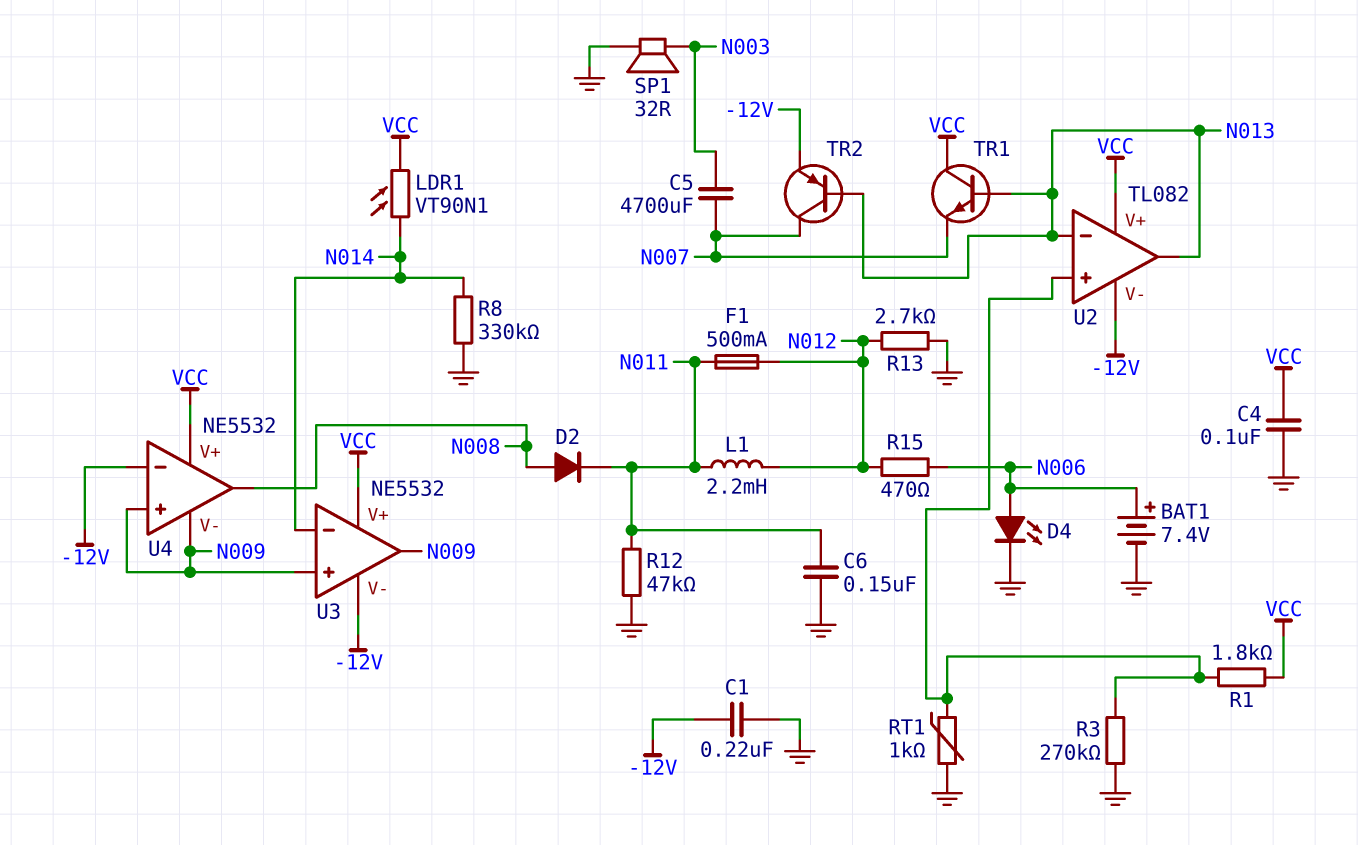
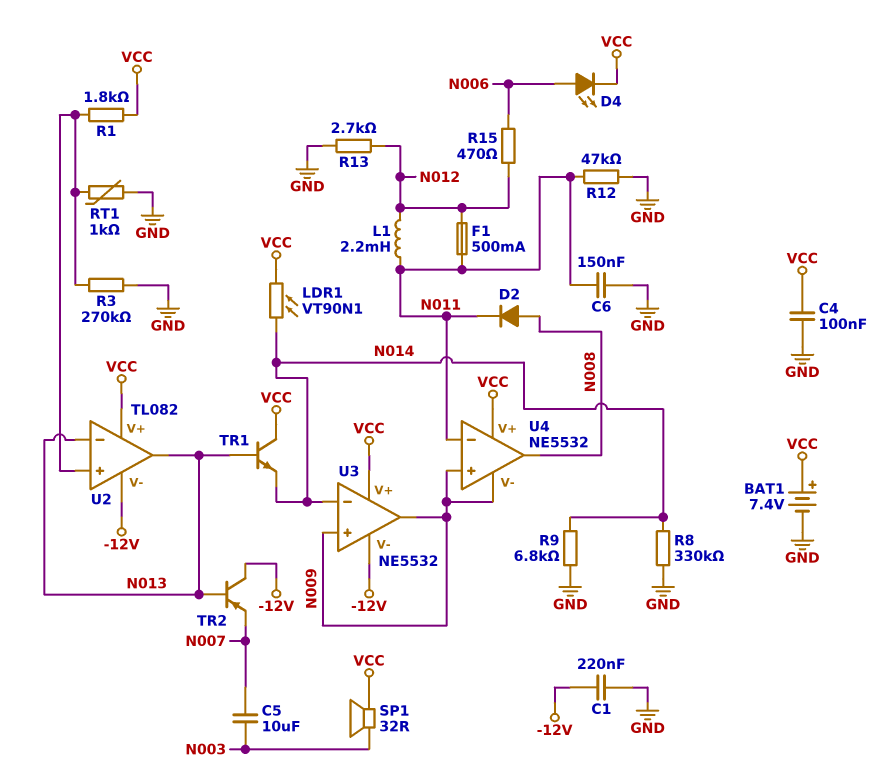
BAT1: 7.4V (plus N006, minus GND) -> 7.4V (plus VCC, minus GND)
C5: 4700uF (N003, N007) -> 10uF (N003, N007)
D4: LED (A N006, K GND) -> LED (A N006, K VCC)
R9: none -> 6.8k (GND, N014)
SP1: speaker 32R (GND, N003) -> speaker 32R (N003, VCC)
TR1: NPN (B N013, C VCC, E N007) -> NPN (B N013, C VCC, E N014)
TR2: PNP (B N013, C N007, E -12V) -> PNP (B N013, C -12V, E N007)
U4 pin in-: -12V -> N011

